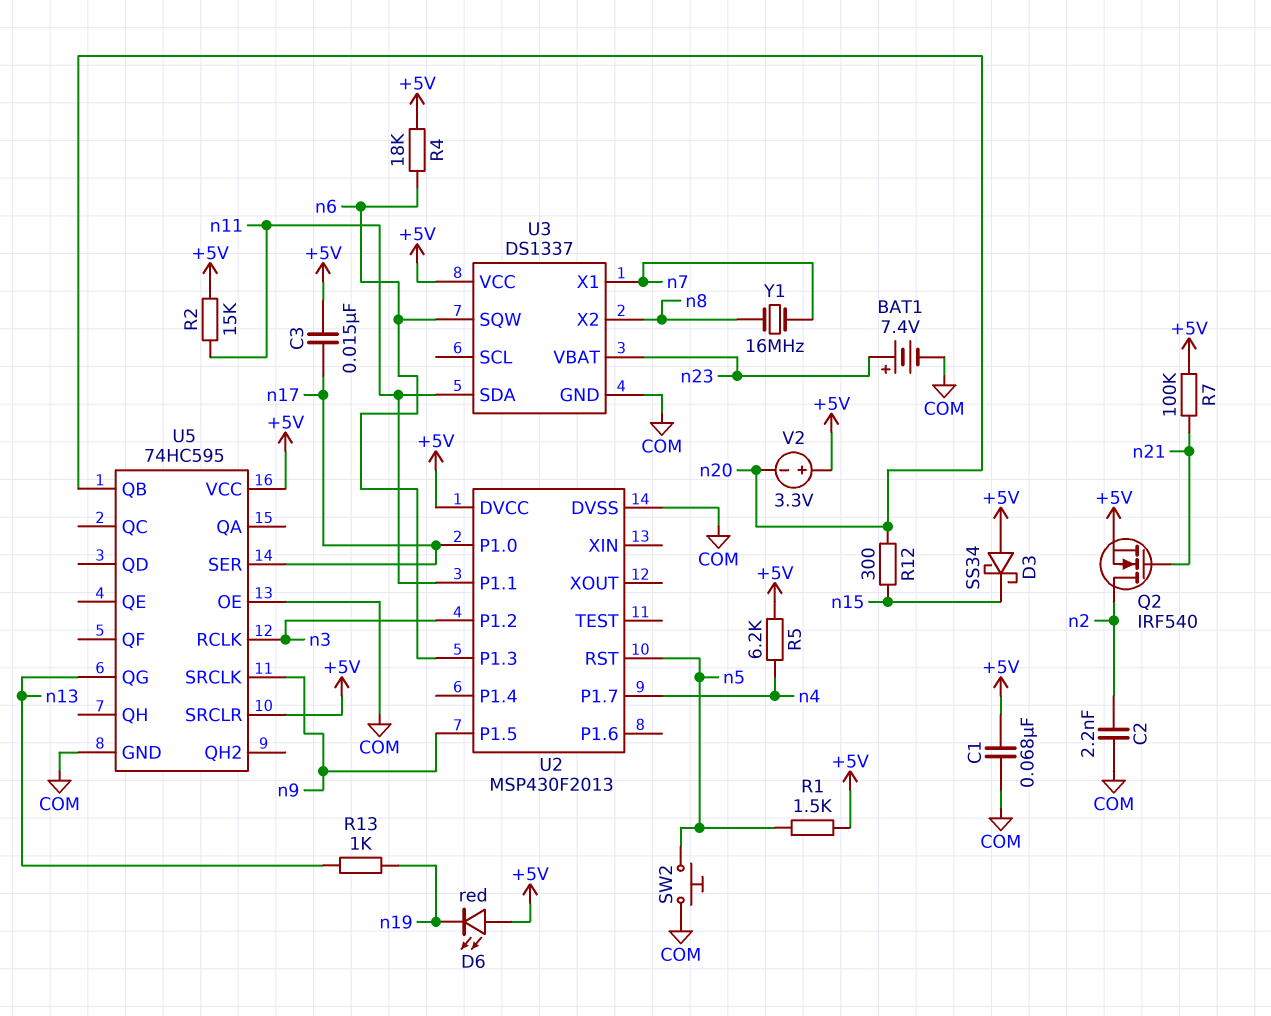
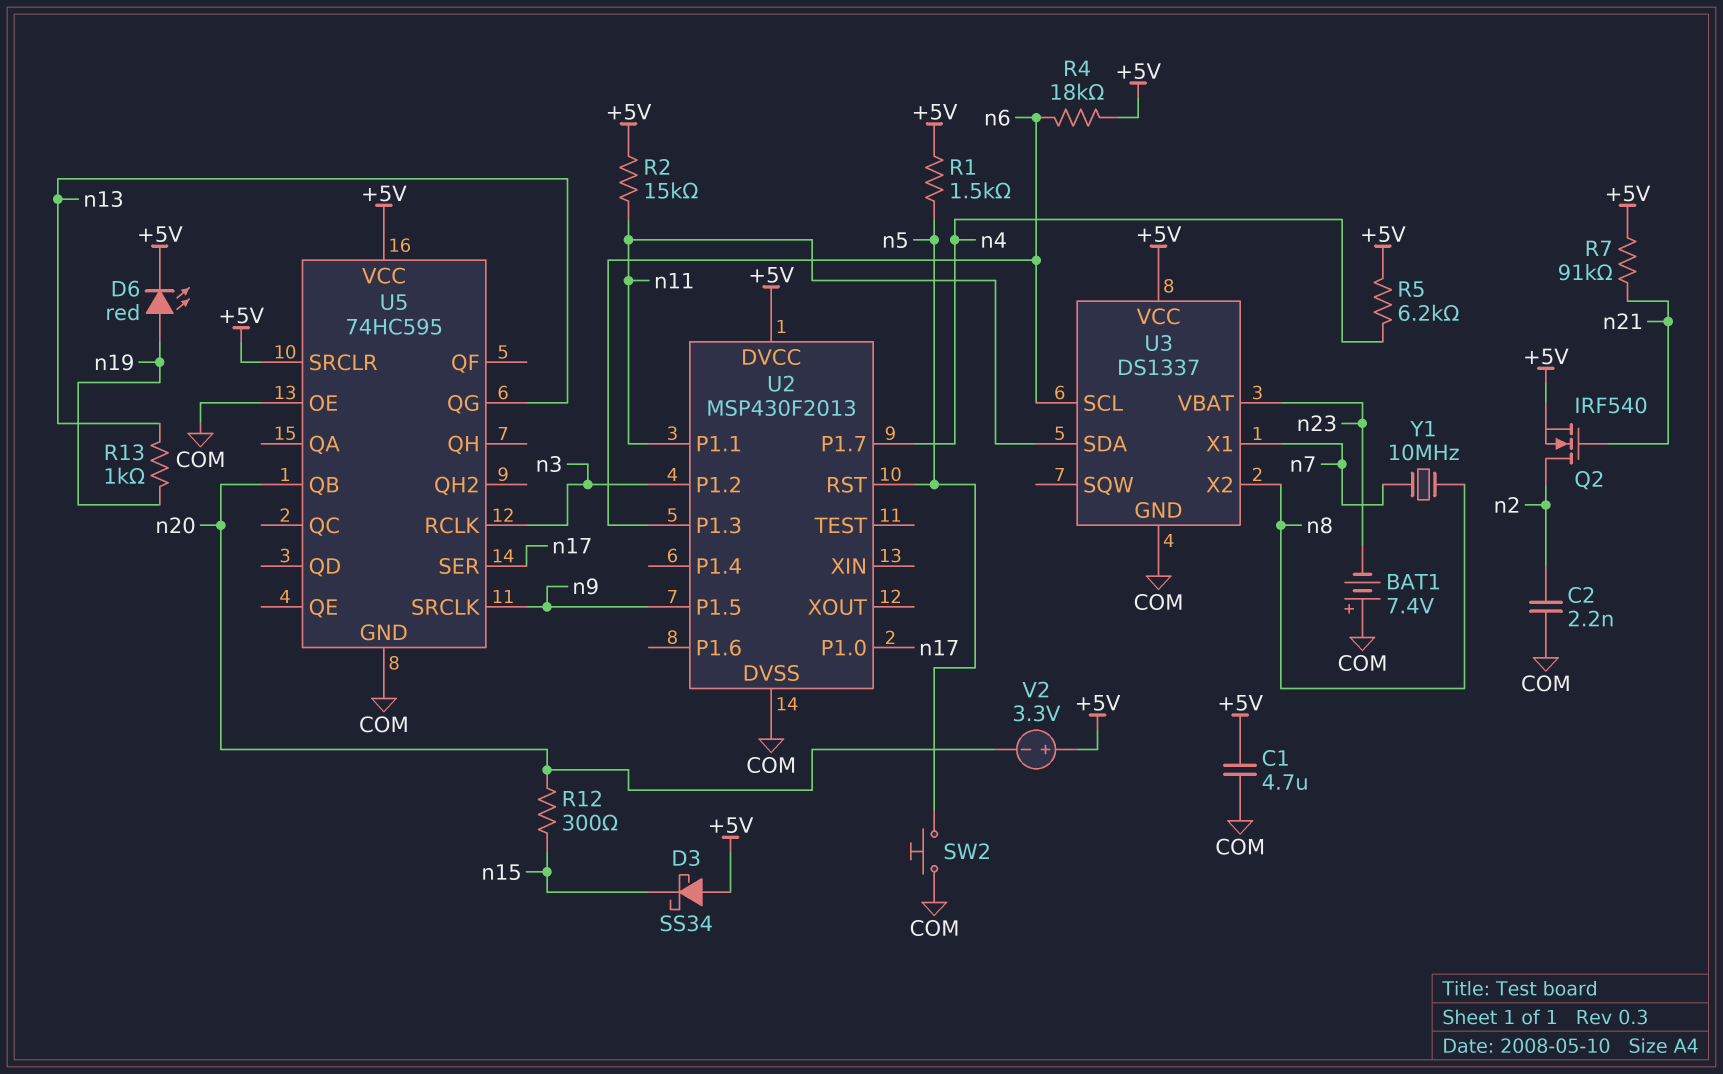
BAT1: 7.4V (plus n23, minus COM) -> 7.4V (plus COM, minus n23)
C1: 68nF (+5V, COM) -> 4.7uF (+5V, COM)
C3: 15nF (+5V, n17) -> none
D6: LED red (A +5V, K n19) -> LED red (A n19, K +5V)
R7: 100k (+5V, n21) -> 91k (+5V, n21)
U3 pin SCL: none -> n6
U3 pin SQW: n6 -> none
Y1: 16MHz (n7, n8) -> 10MHz (n7, n8)

